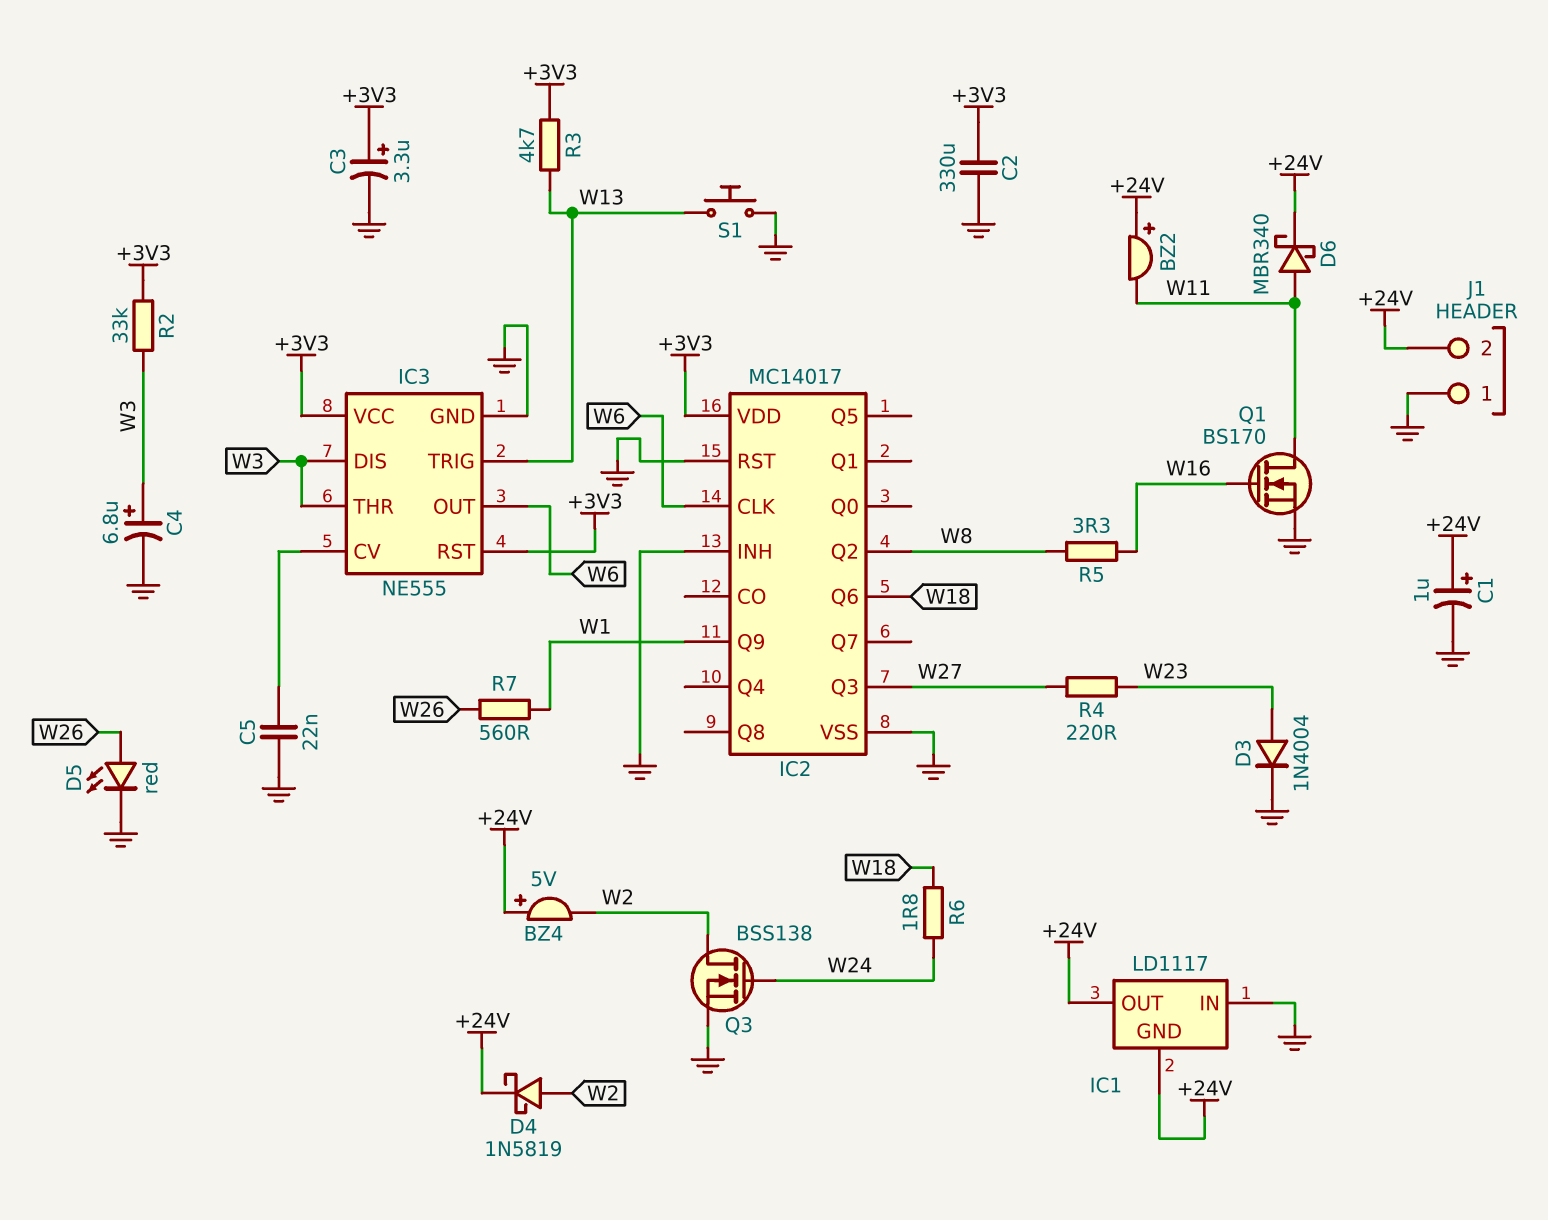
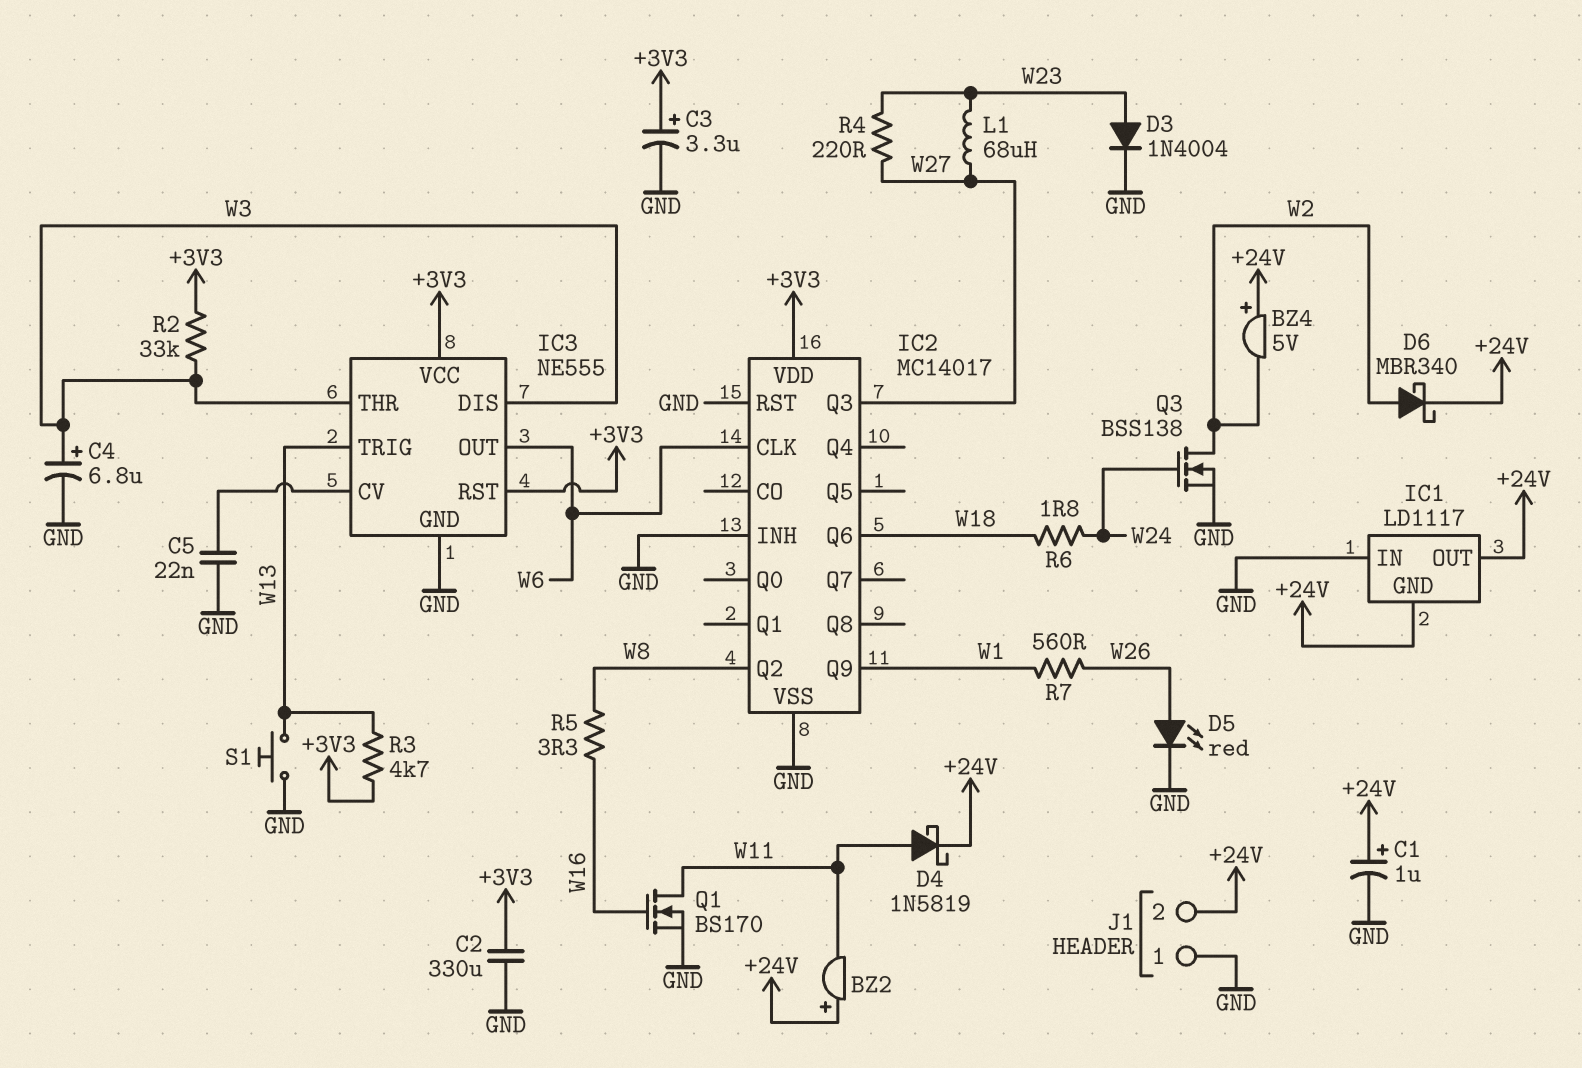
D4: schottky 1N5819 (A W2, K +24V) -> schottky 1N5819 (A W11, K +24V)
D6: schottky MBR340 (A W11, K +24V) -> schottky MBR340 (A W2, K +24V)
L1: none -> 68uH (W23, W27)

